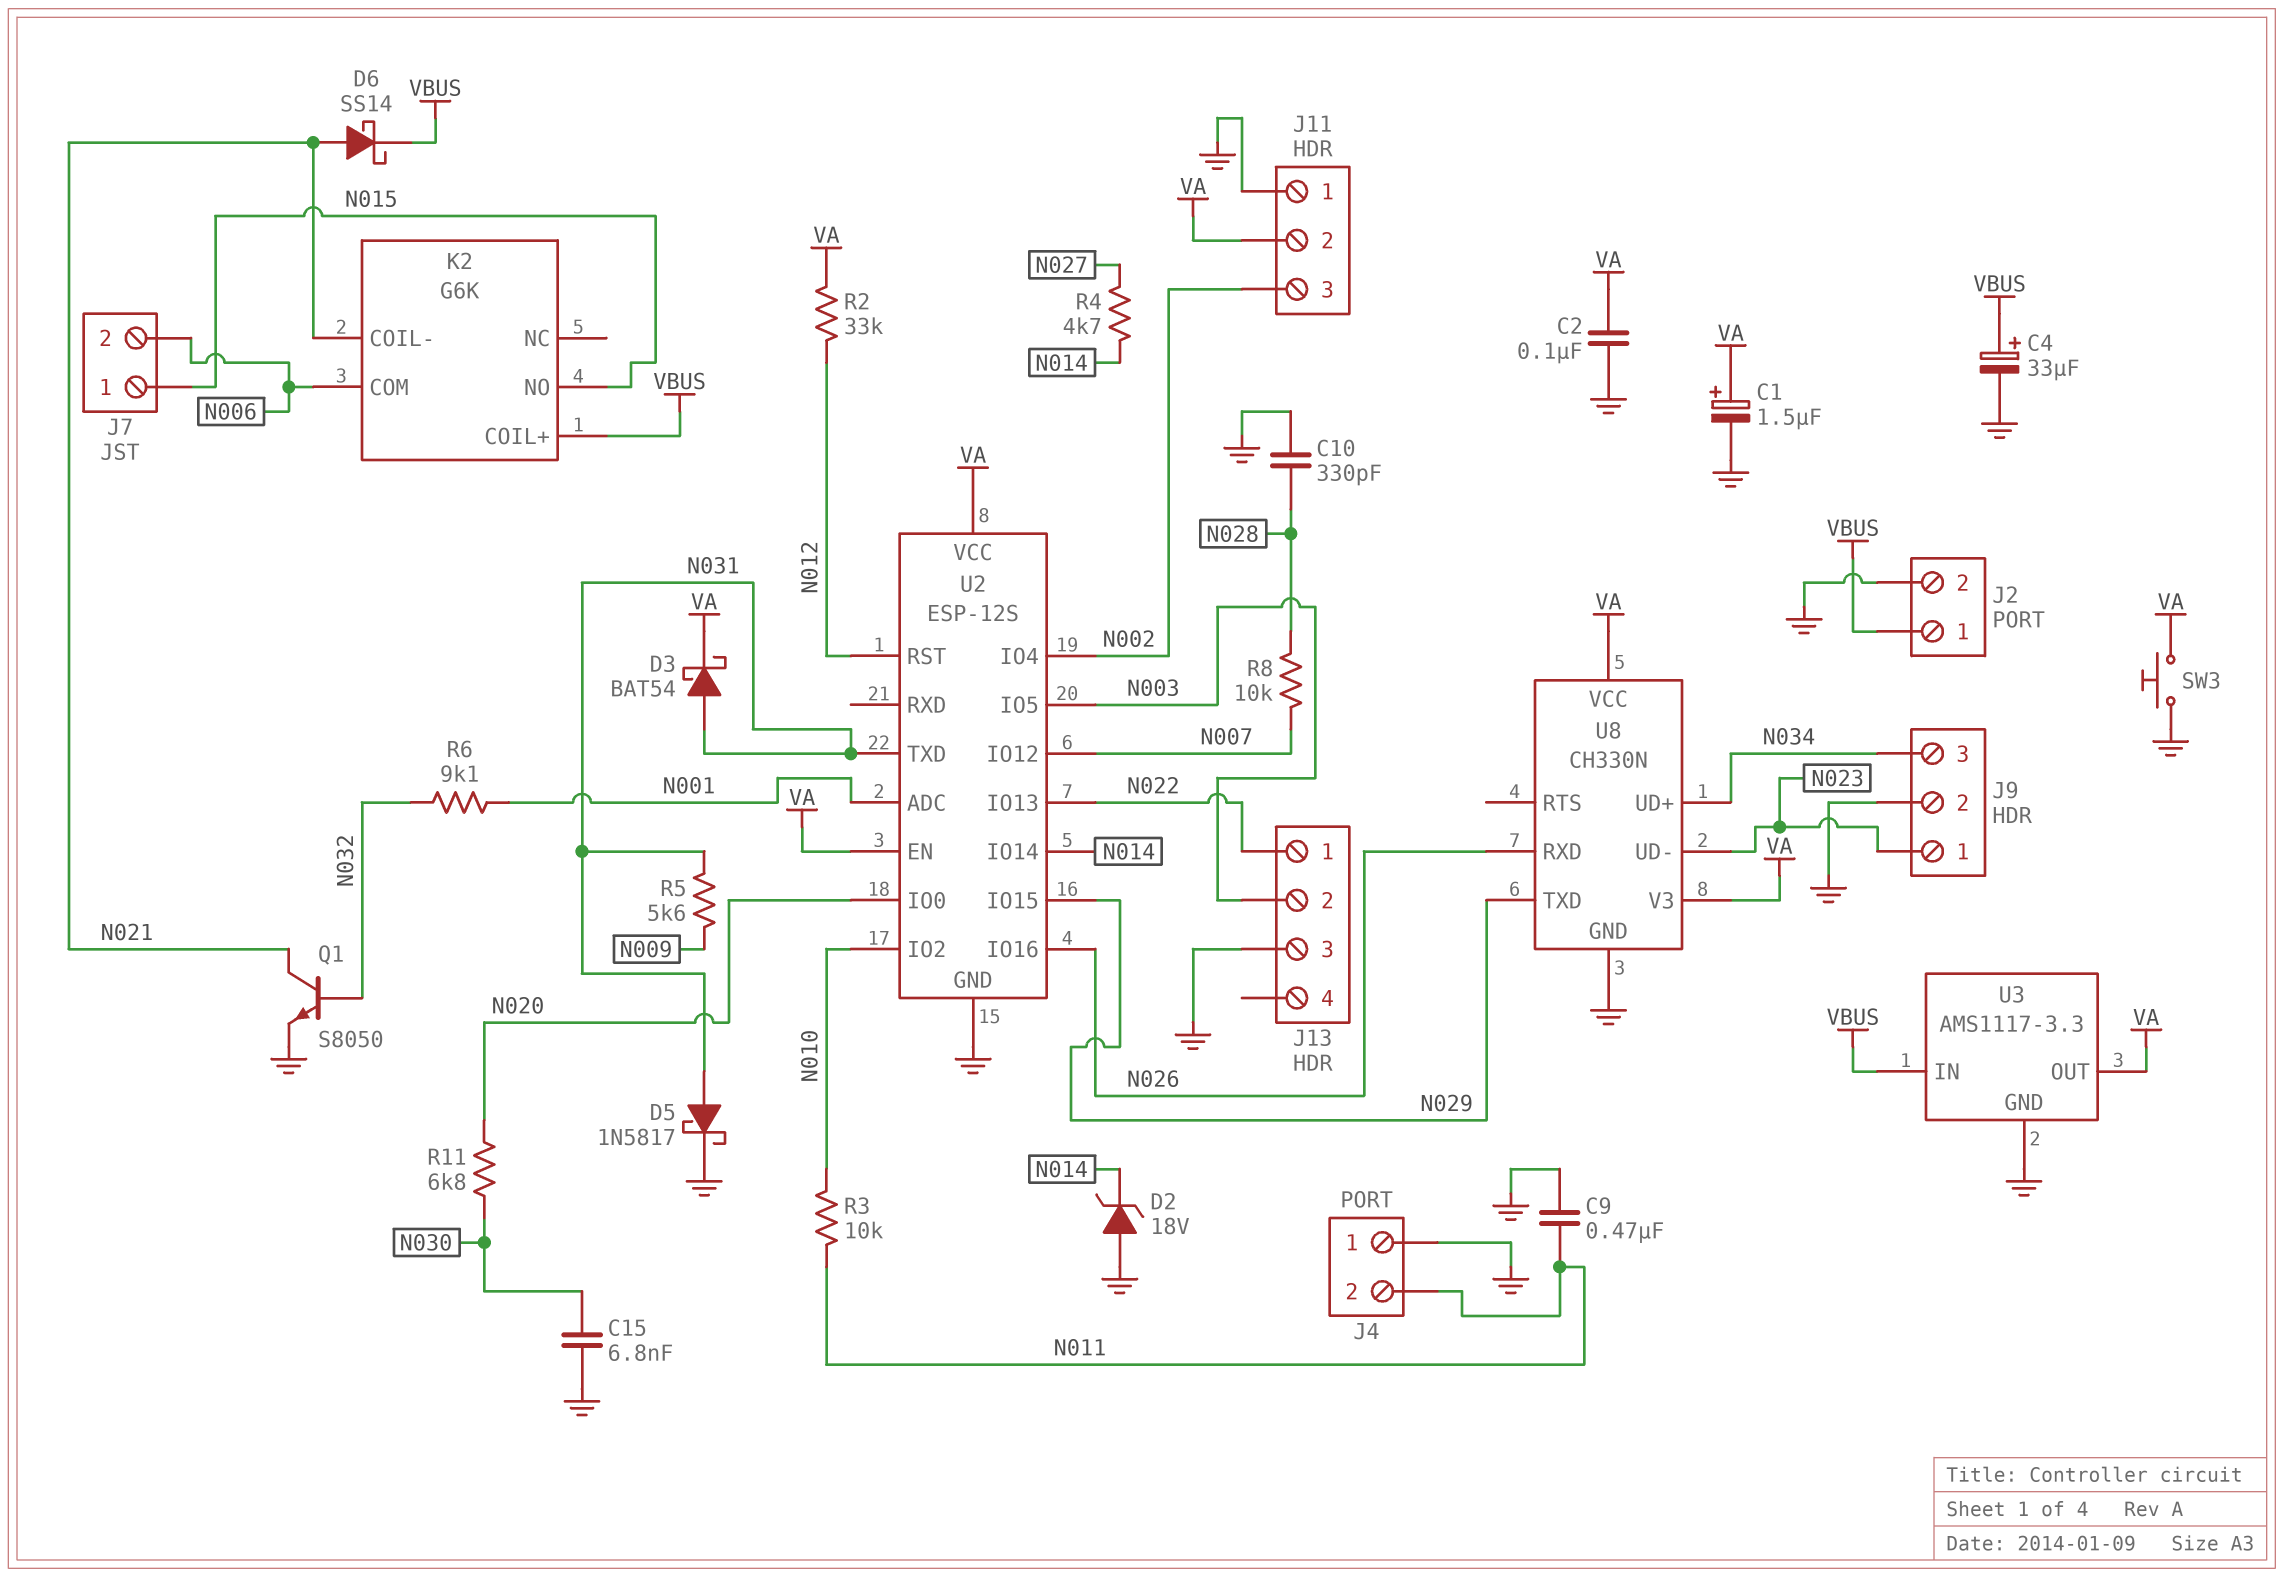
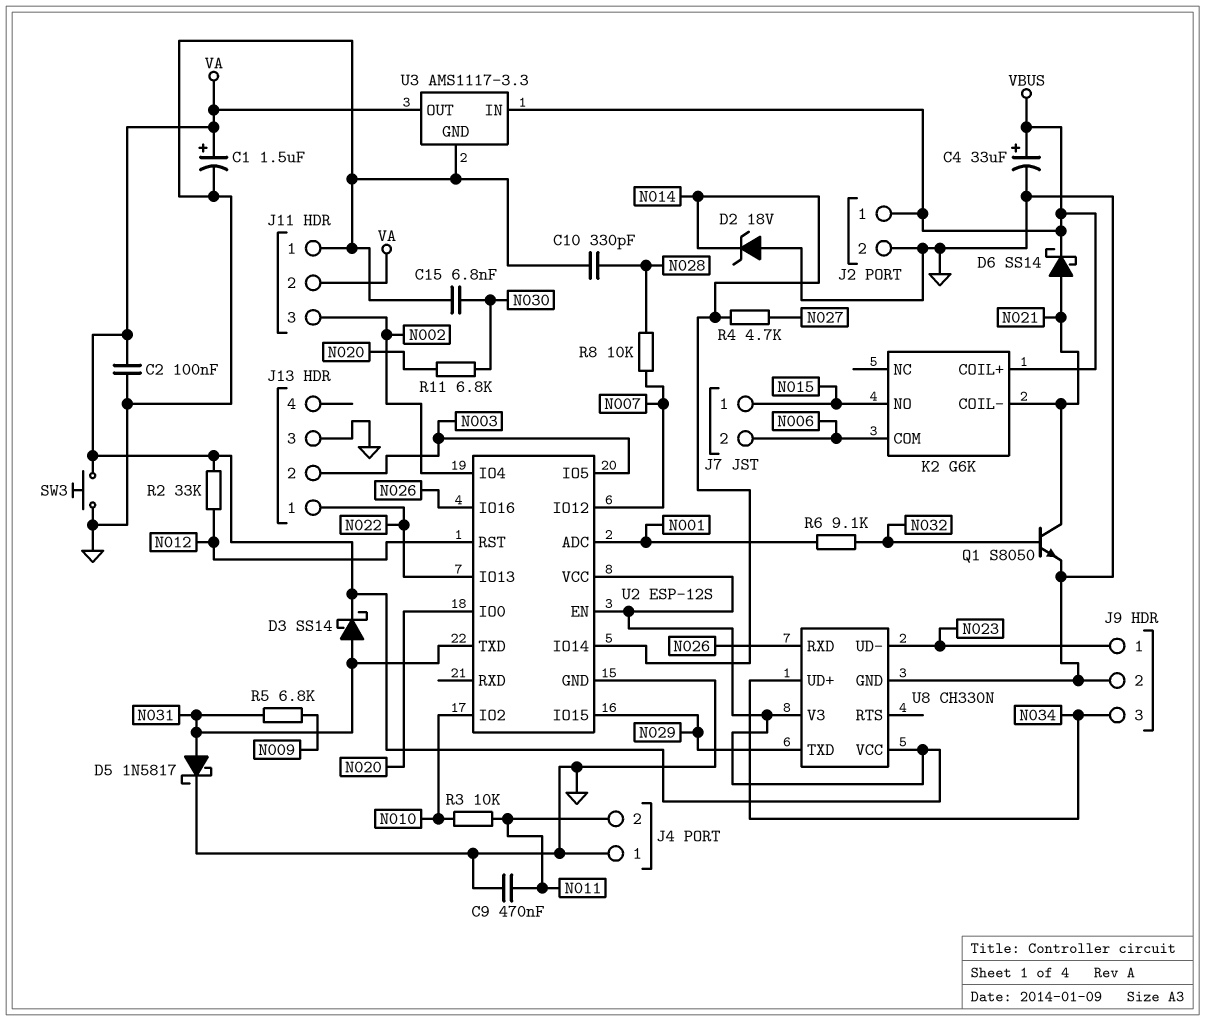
D3: schottky BAT54 (A N031, K VA) -> schottky SS14 (A N031, K VA)
R5: 5.6k (N009, N031) -> 6.8k (N009, N031)

